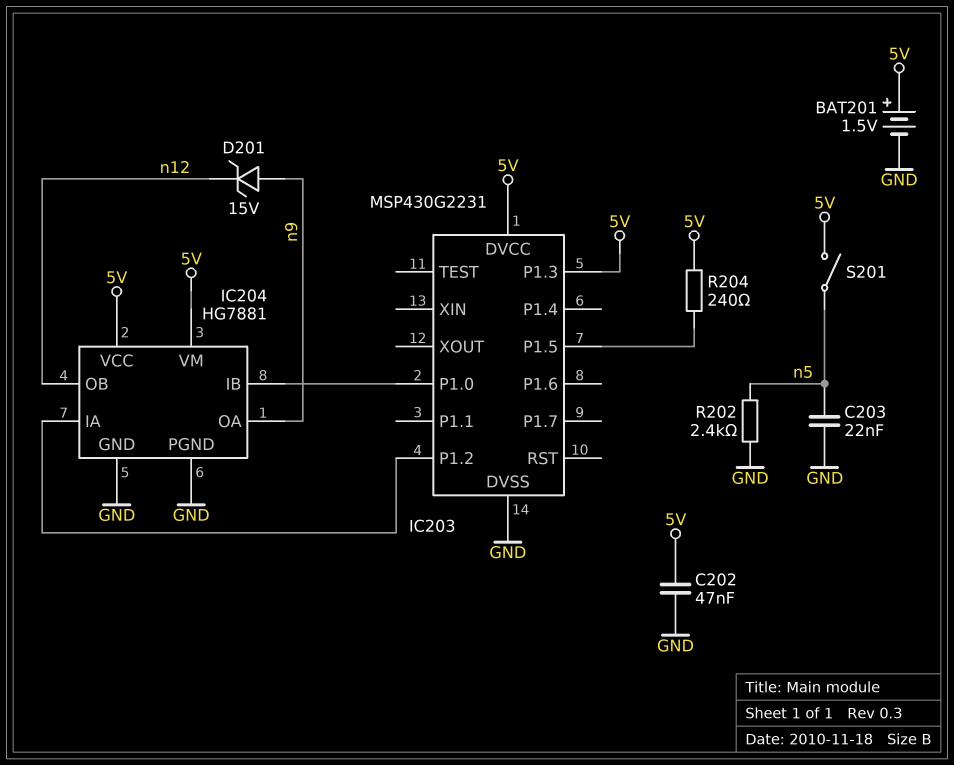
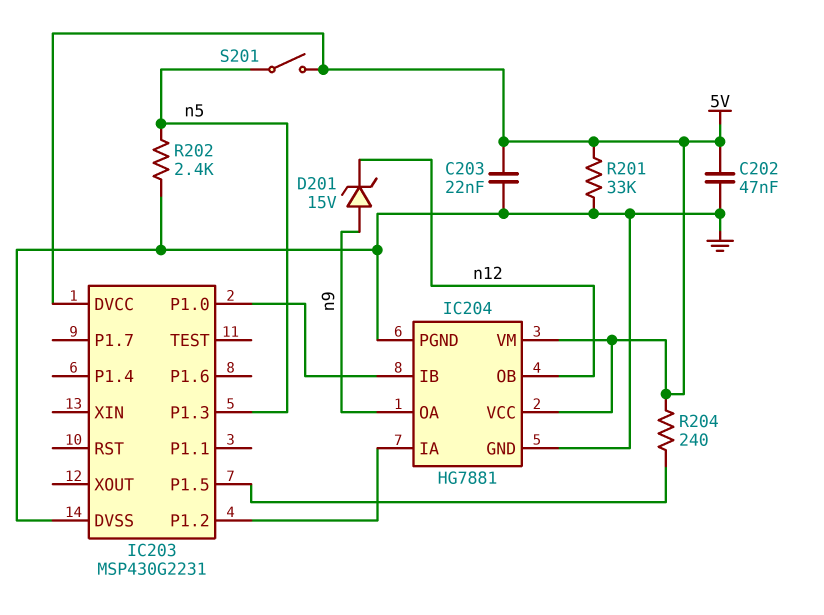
BAT201: 1.5V (plus 5V, minus GND) -> none
C203: 22nF (GND, n5) -> 22nF (5V, GND)
IC203 pin P1.3: 5V -> n5
R201: none -> 33k (5V, GND)

